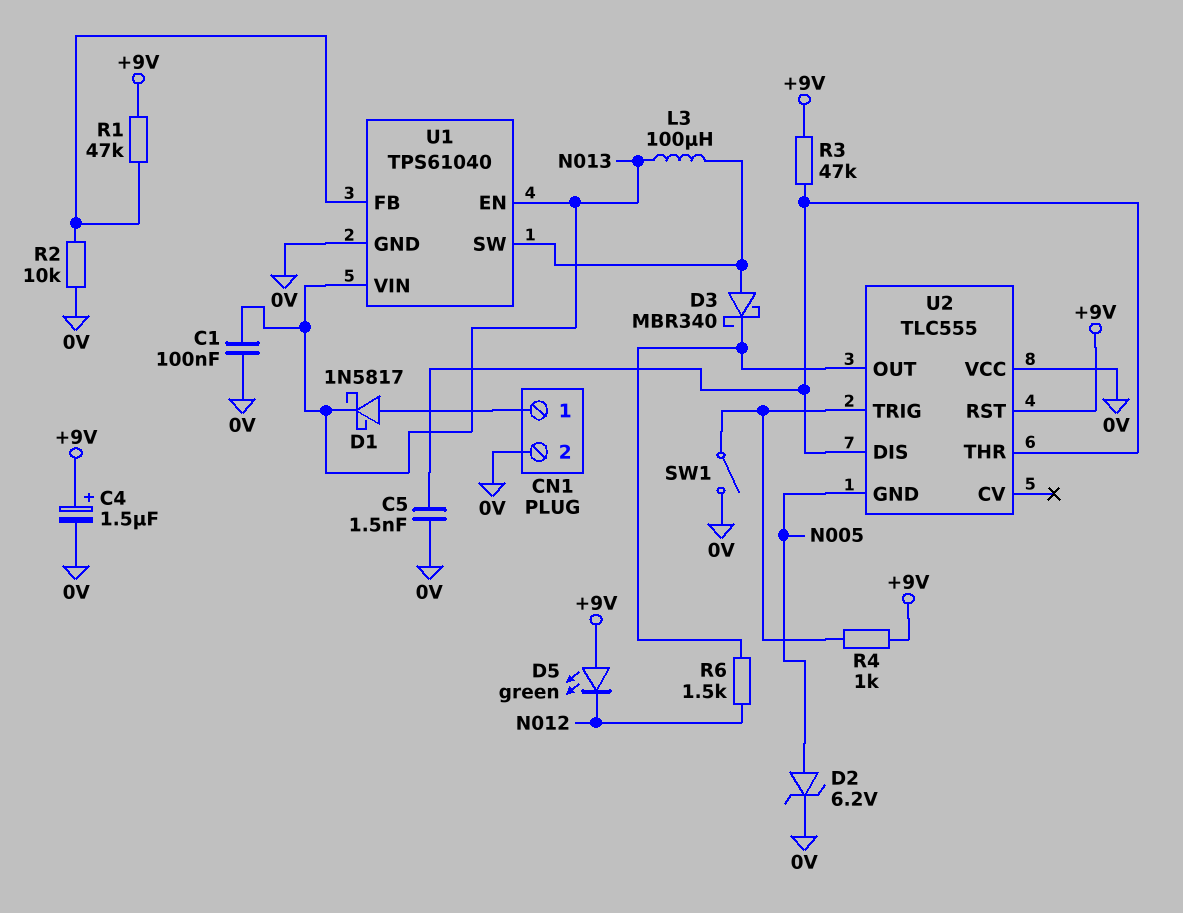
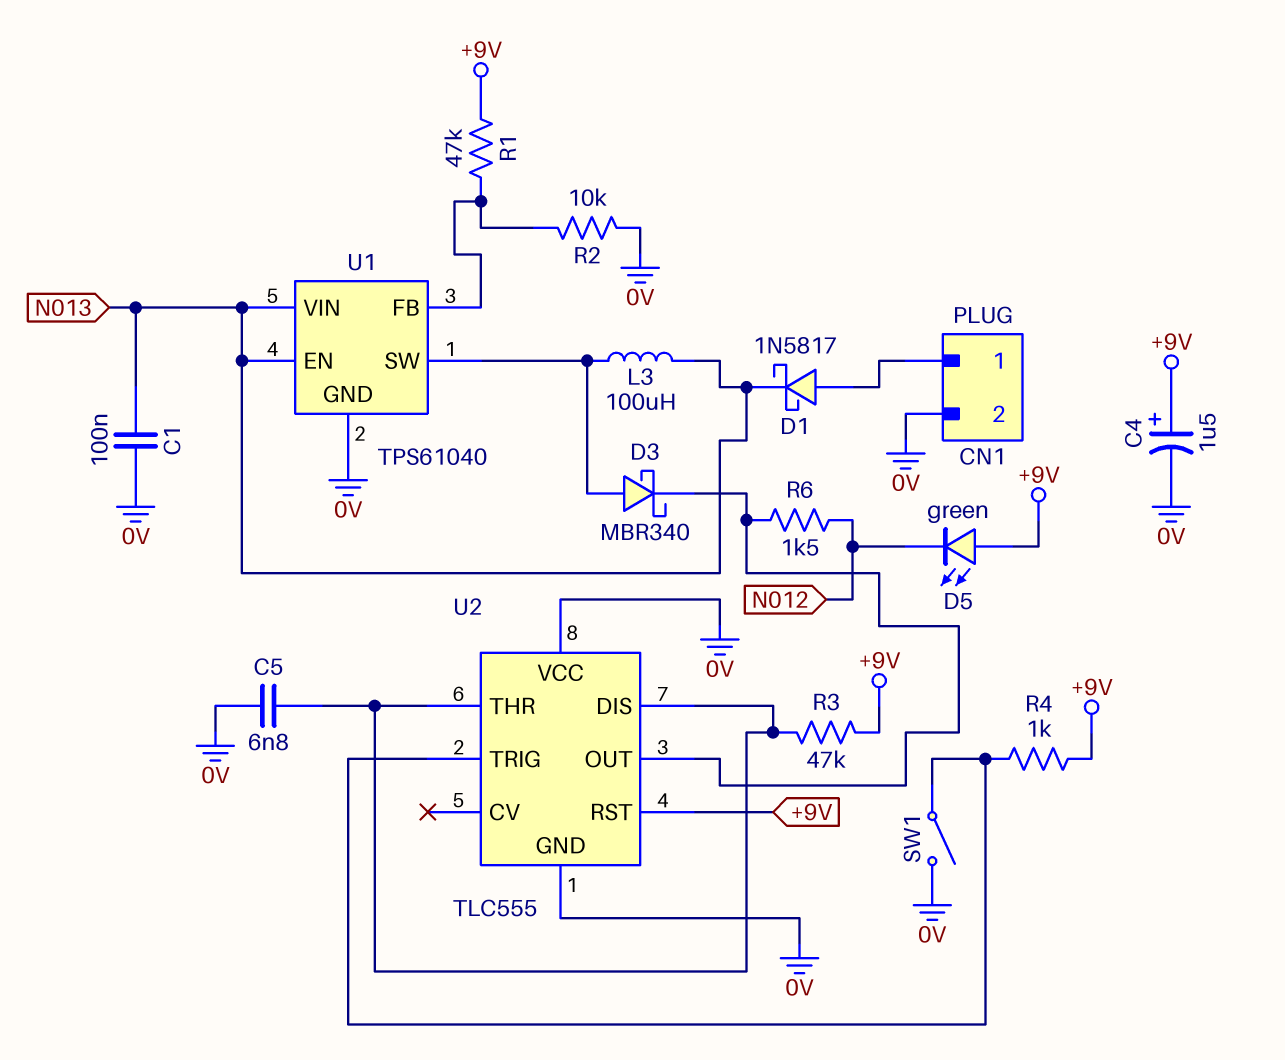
C5: 1.5nF (0V, U2/DIS) -> 6.8nF (0V, U2/DIS)
D2: zener 6.2V (A N005, K 0V) -> none
U2 pin GND: N005 -> 0V

